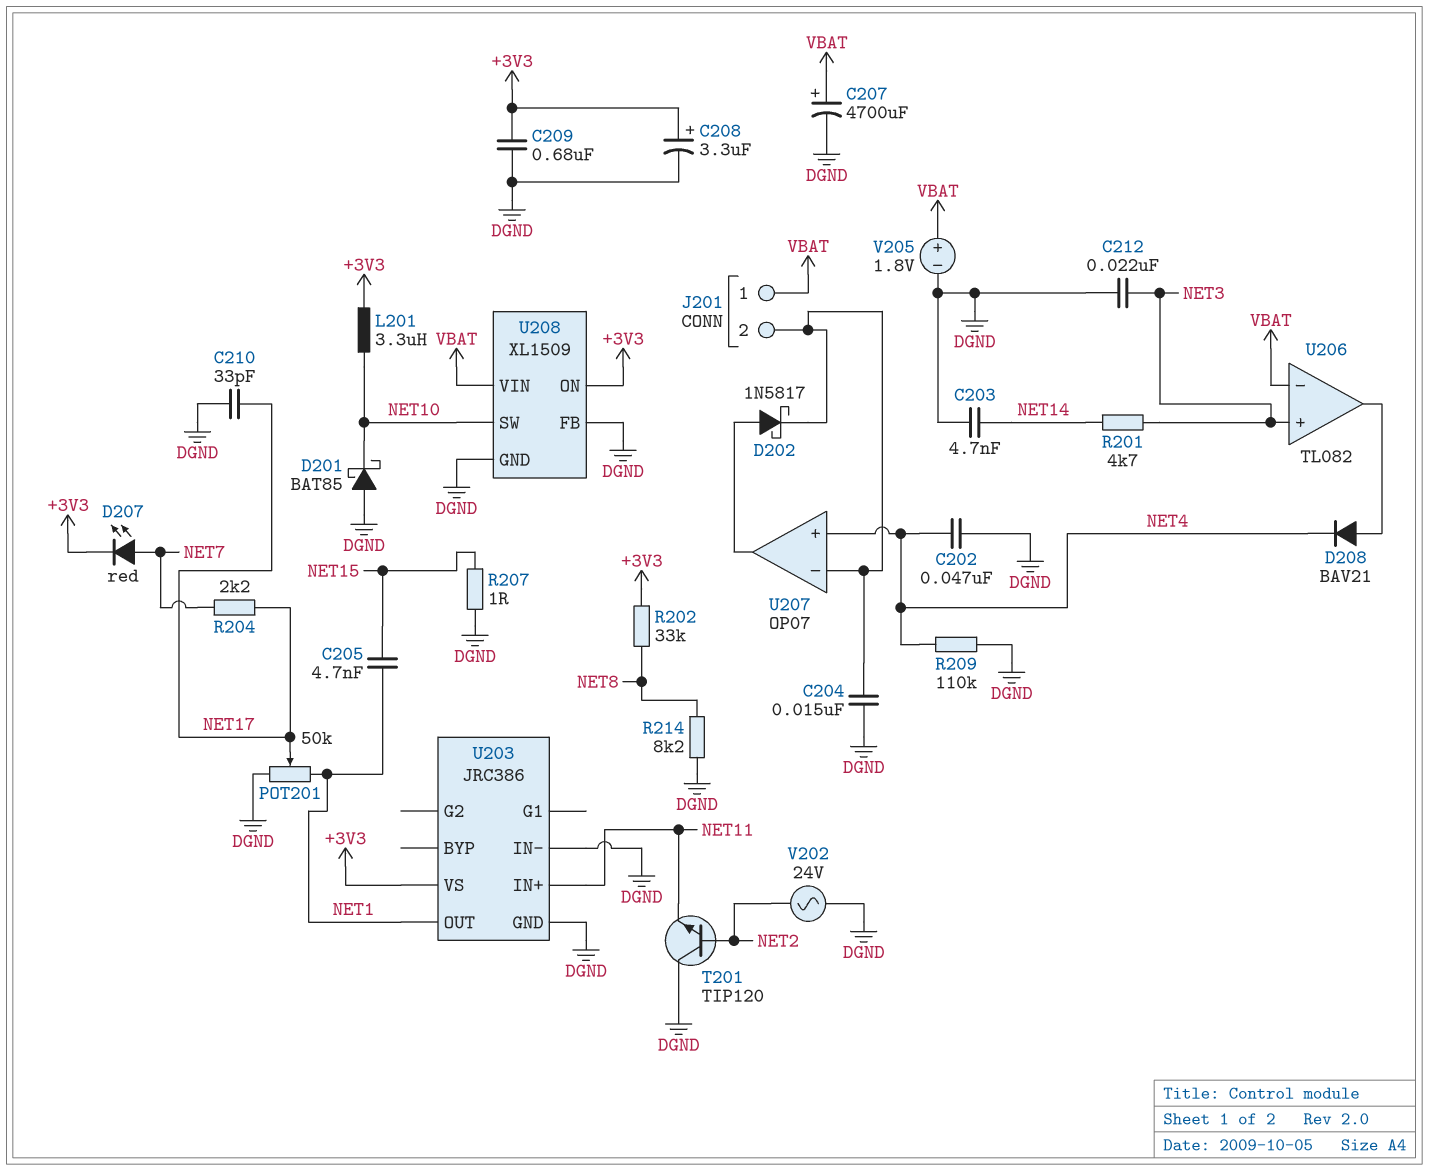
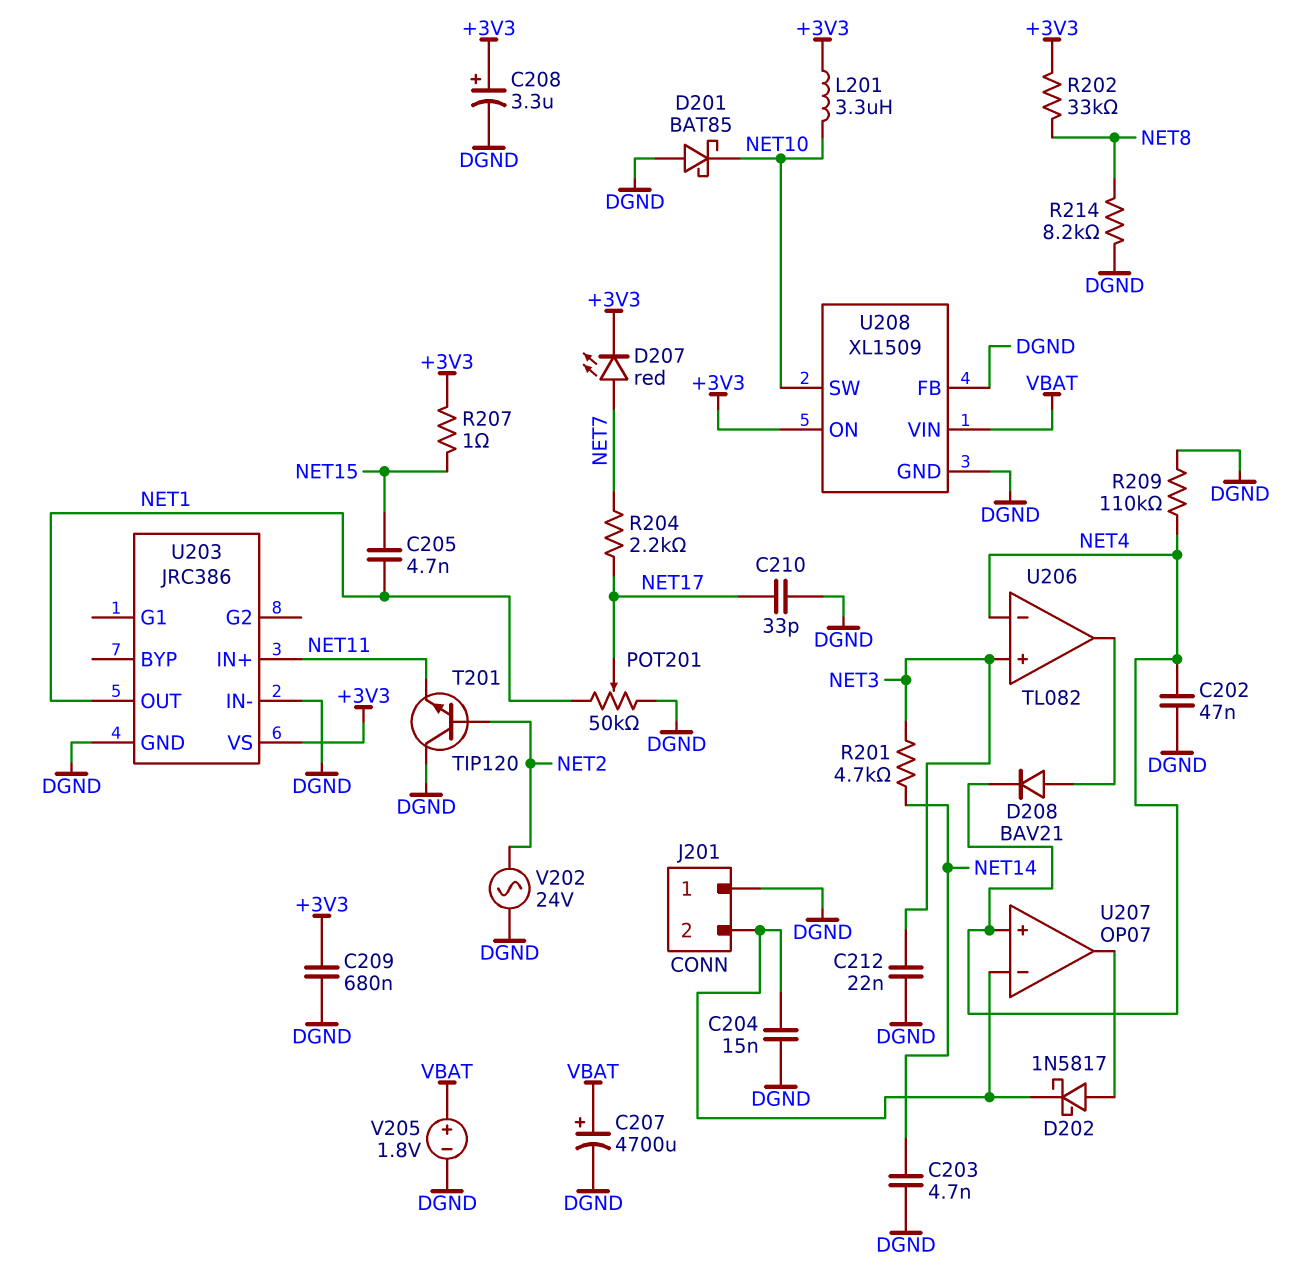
J201 pin 1: VBAT -> DGND
R207: 1 (DGND, NET15) -> 1 (+3V3, NET15)
U206 pin in-: VBAT -> NET4

